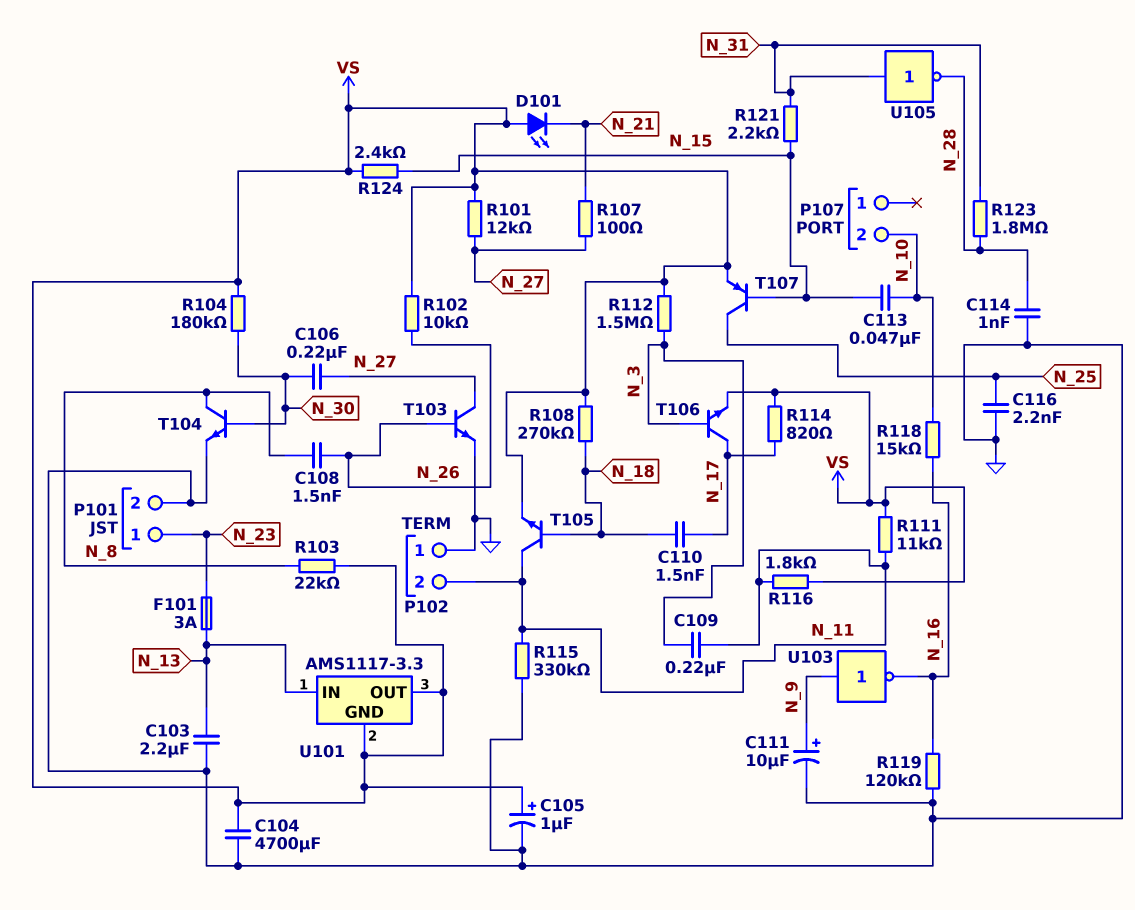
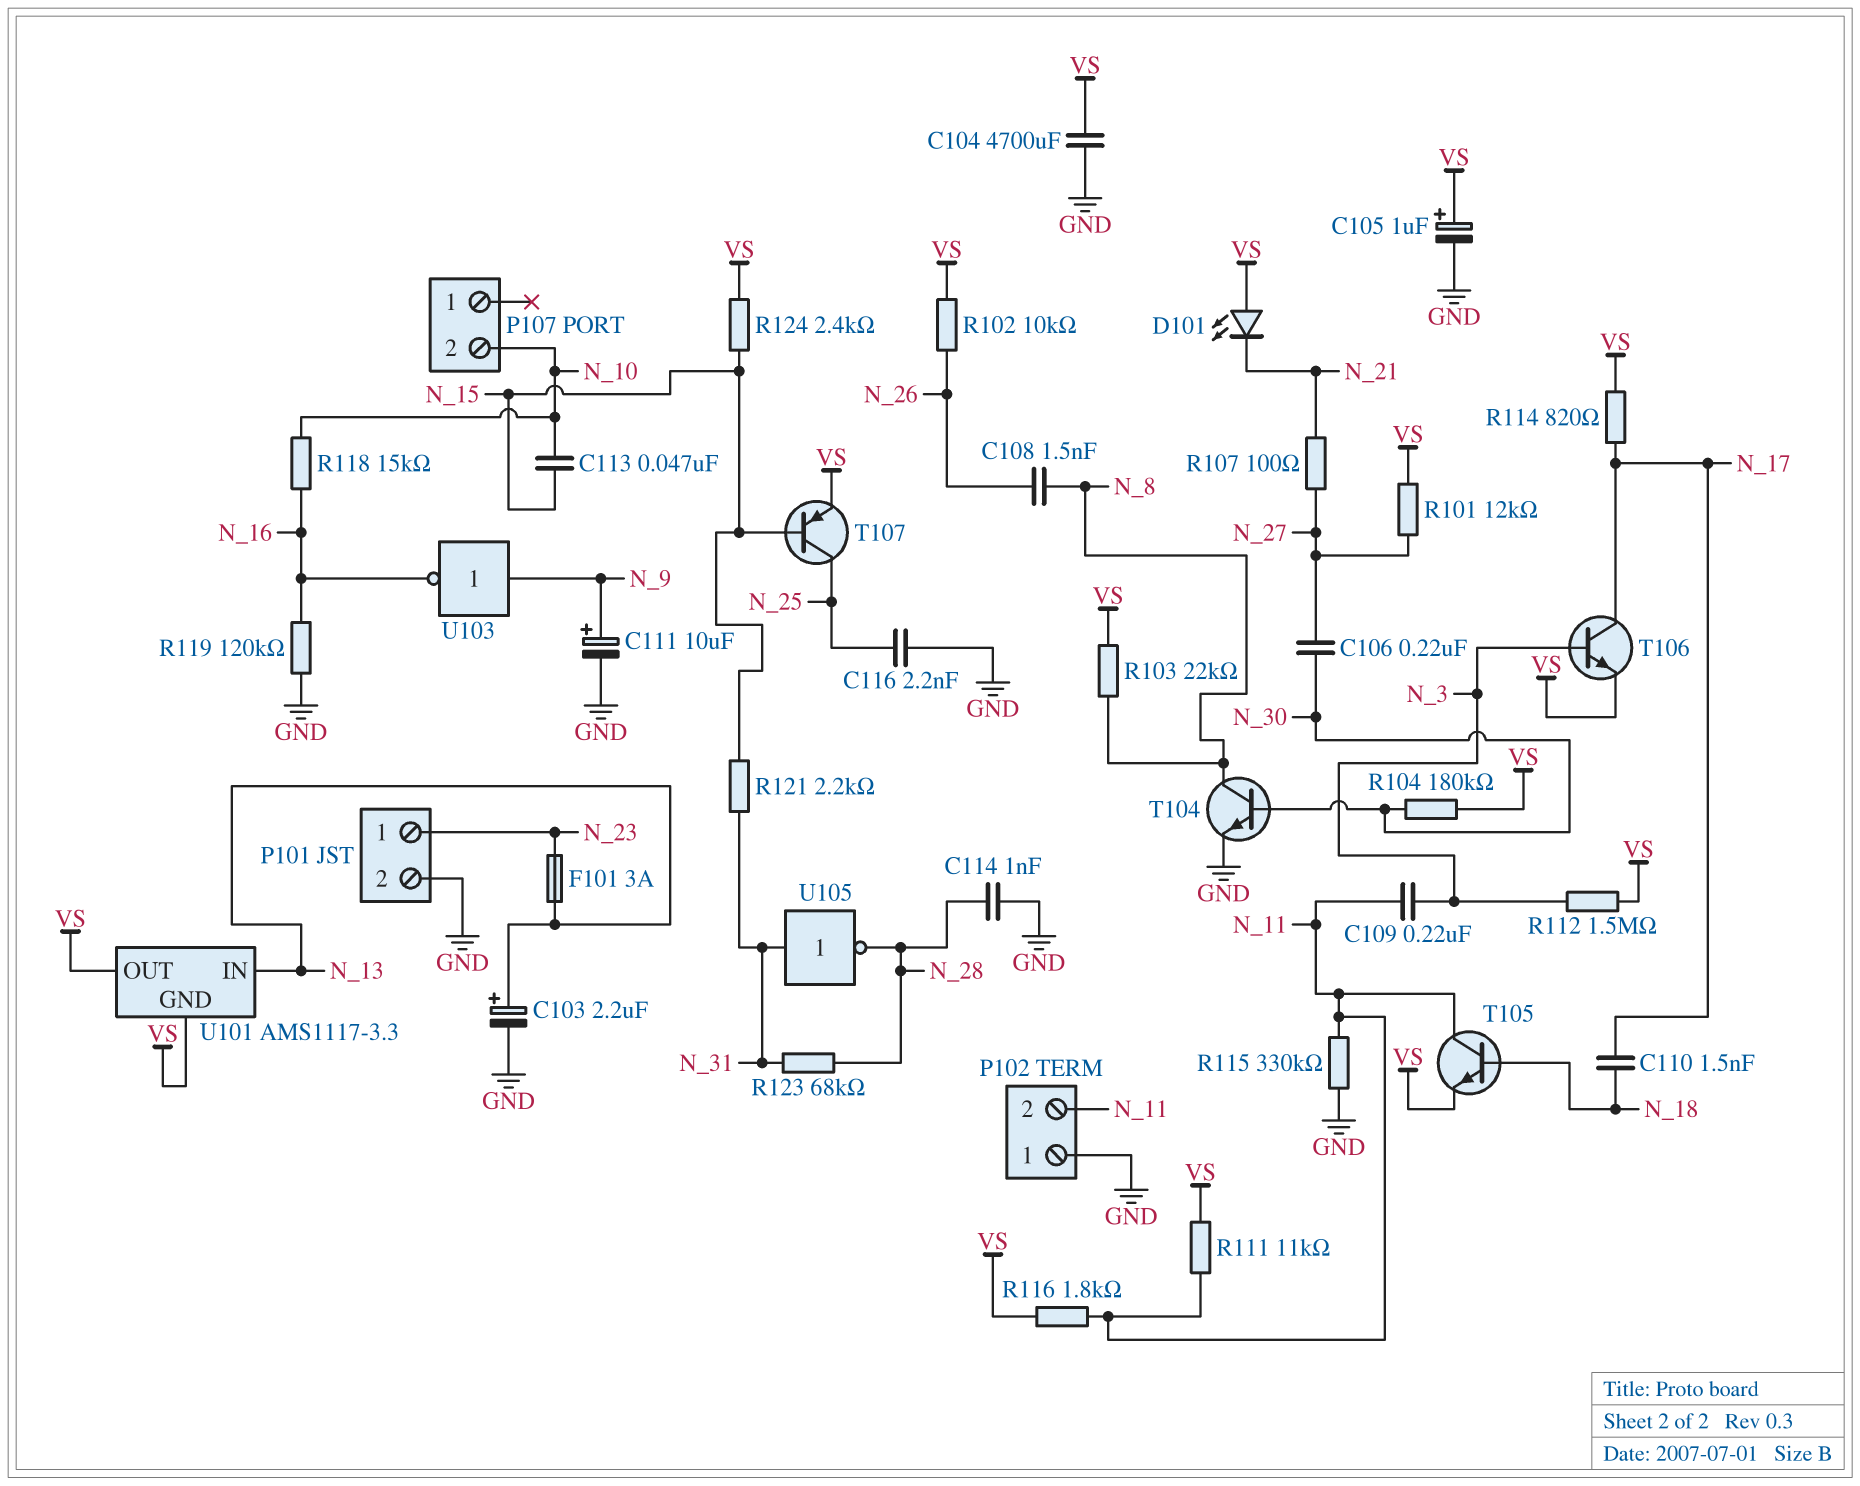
C103: 2.2uF (GND, N_13) -> 2.2uF (plus N_13, minus GND)
R108: 270k (N_18, VS) -> none
R123: 1.8M (N_28, N_31) -> 68k (N_28, N_31)
T103: NPN (B N_26, C N_27, E GND) -> none

